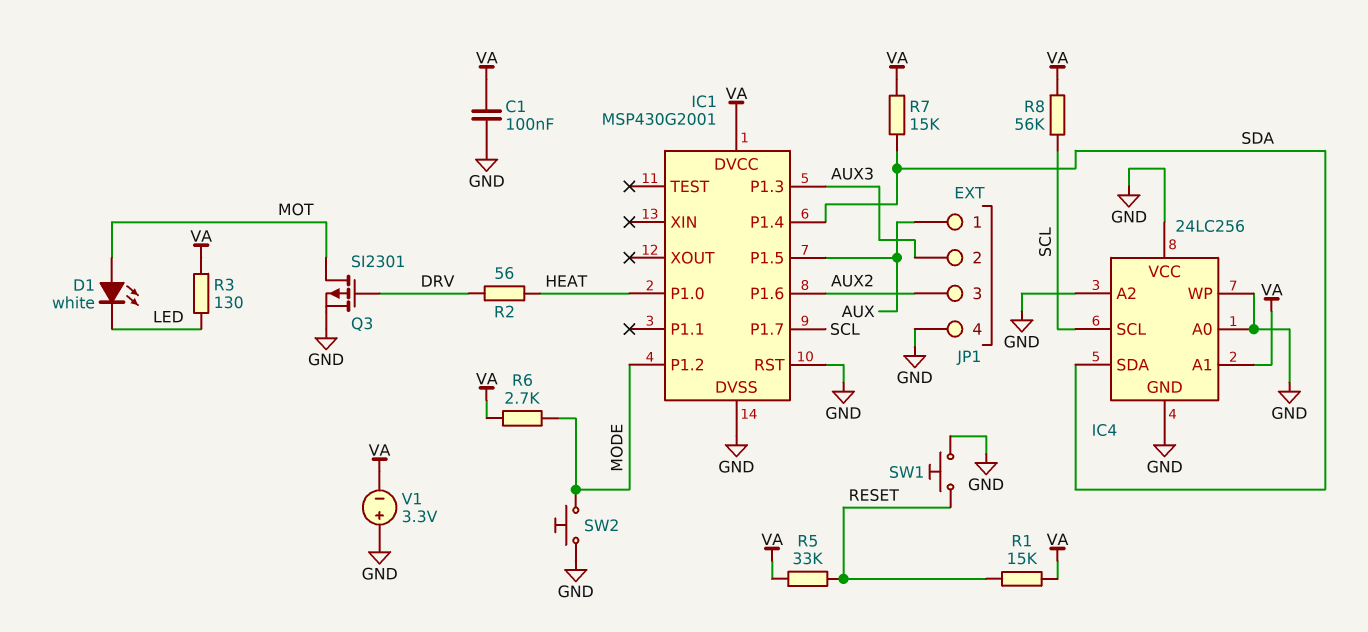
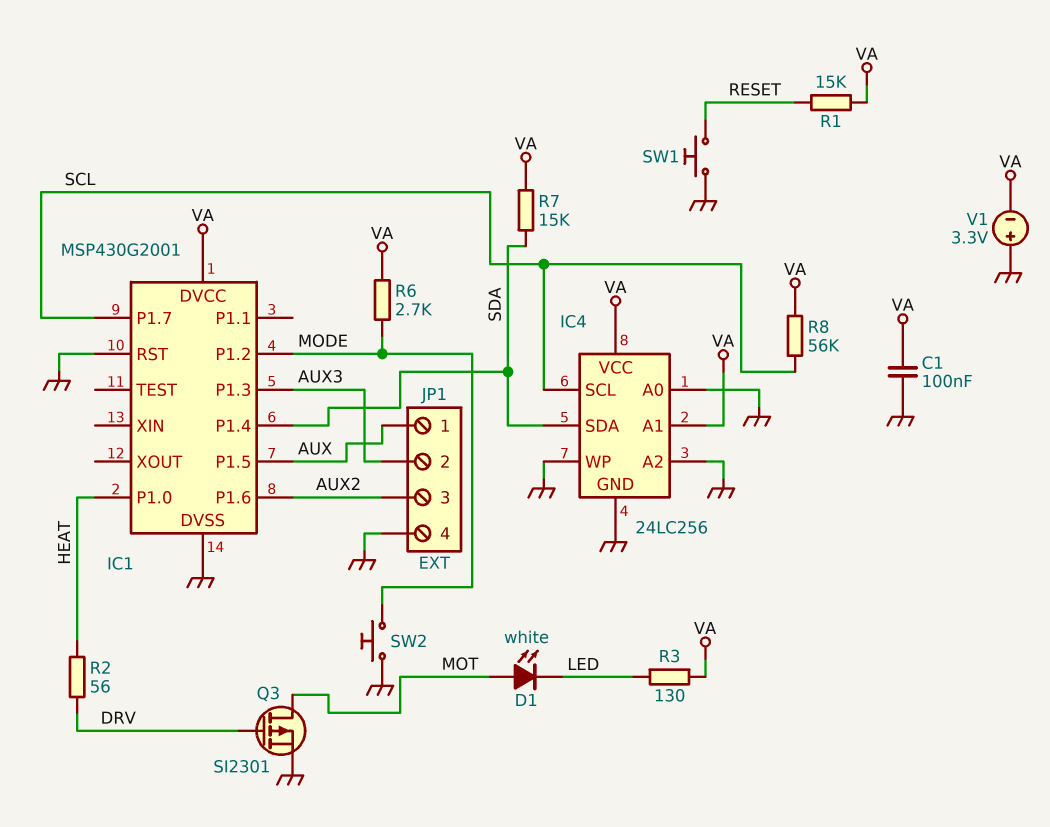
IC4 pin VCC: GND -> VA
R5: 33k (RESET, VA) -> none

